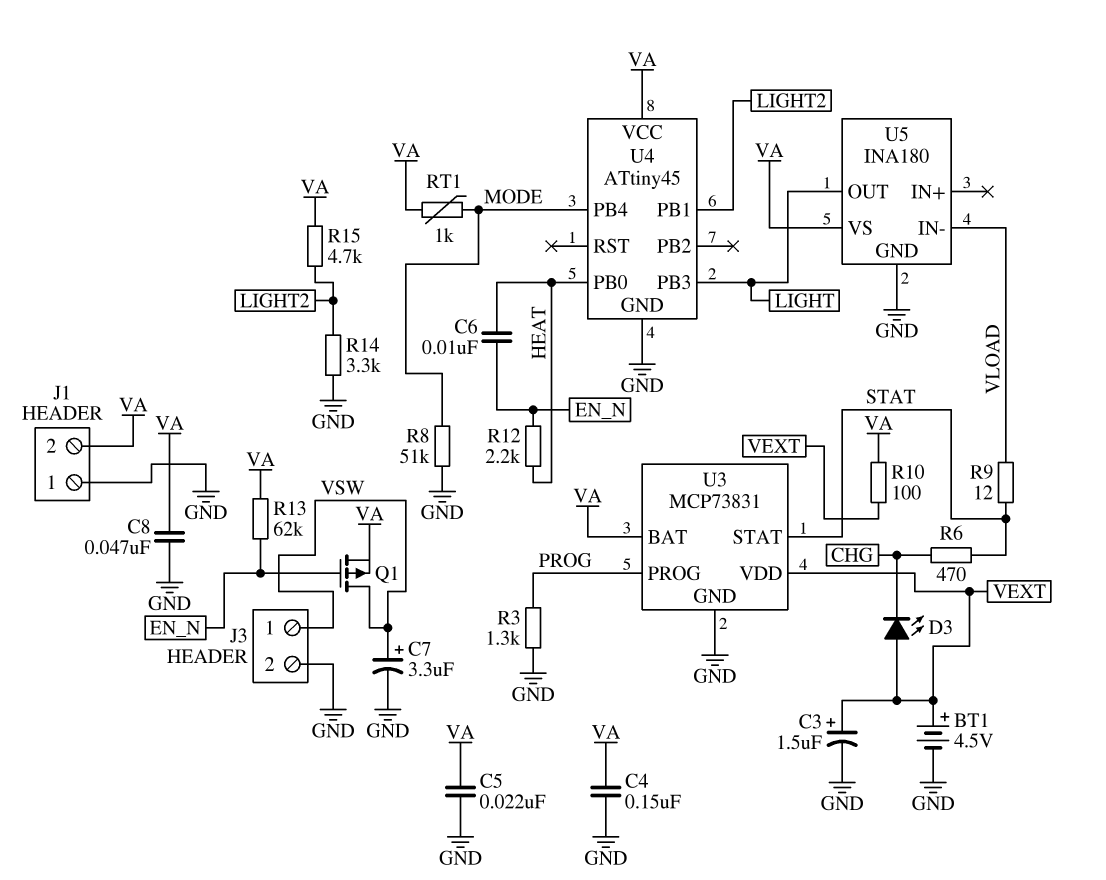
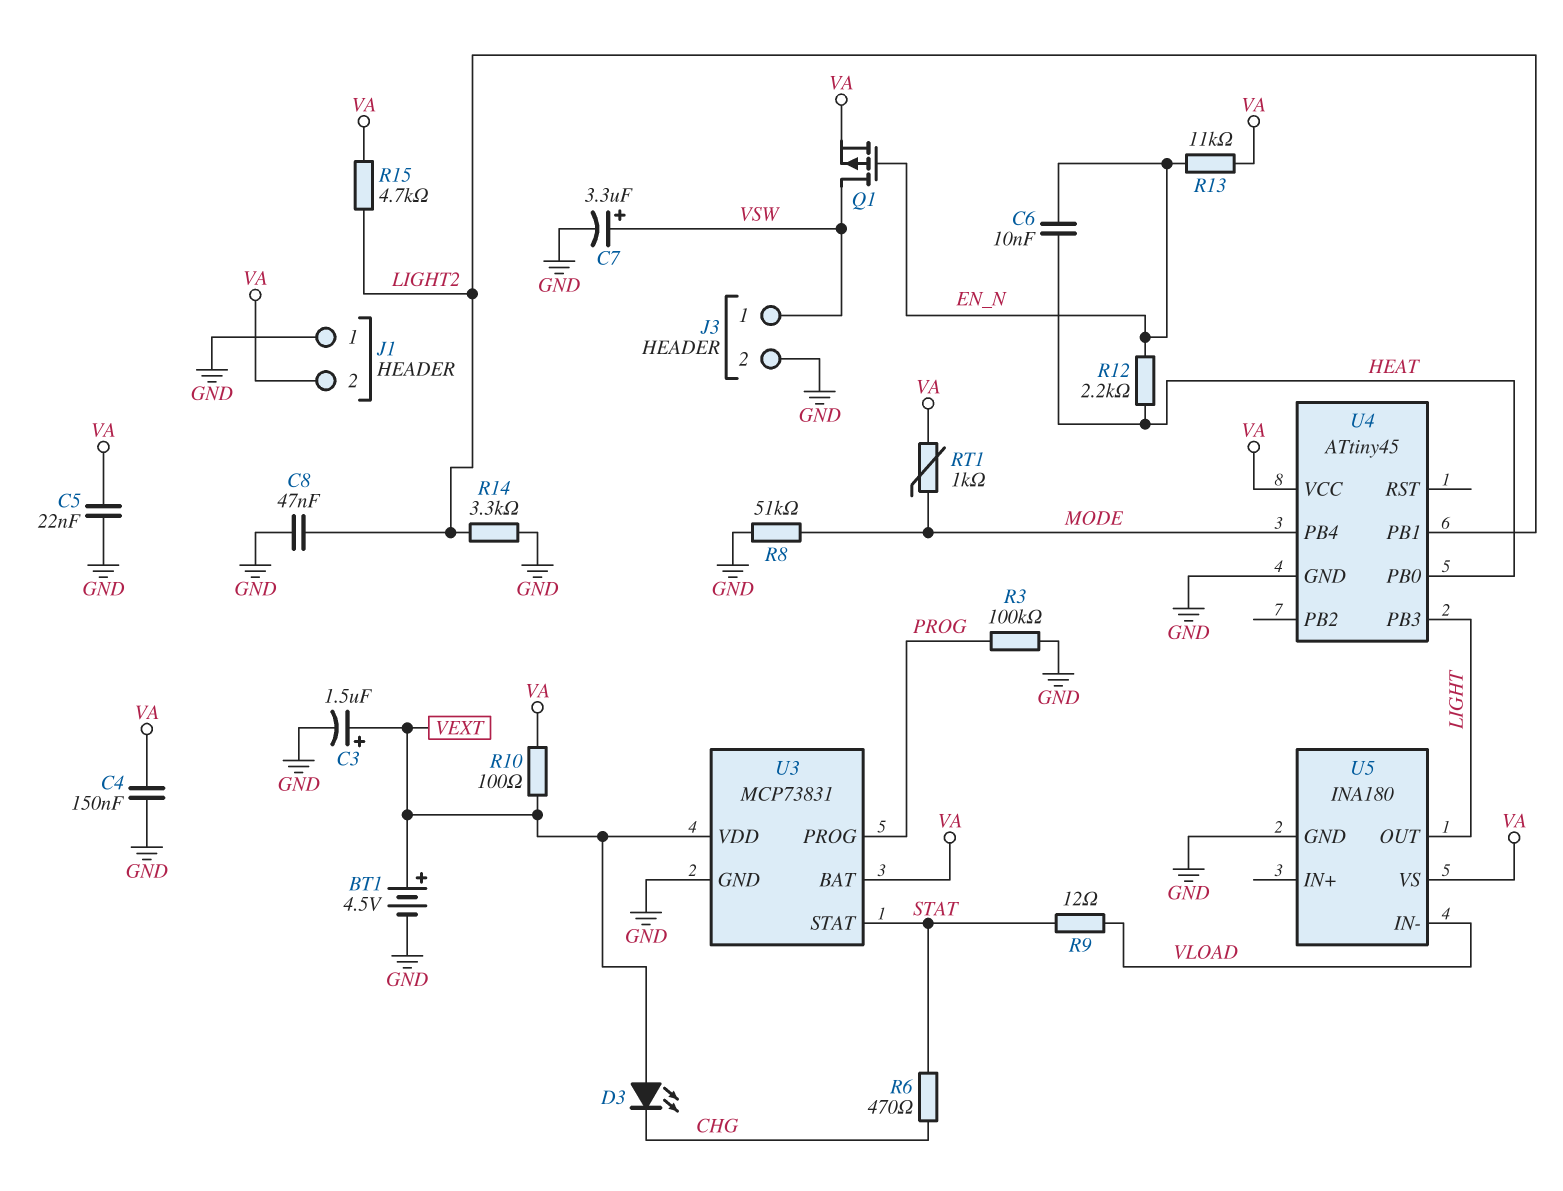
C8: 47nF (GND, VA) -> 47nF (GND, LIGHT2)
R3: 1.3k (GND, PROG) -> 100k (GND, PROG)
R13: 62k (EN_N, VA) -> 11k (EN_N, VA)

